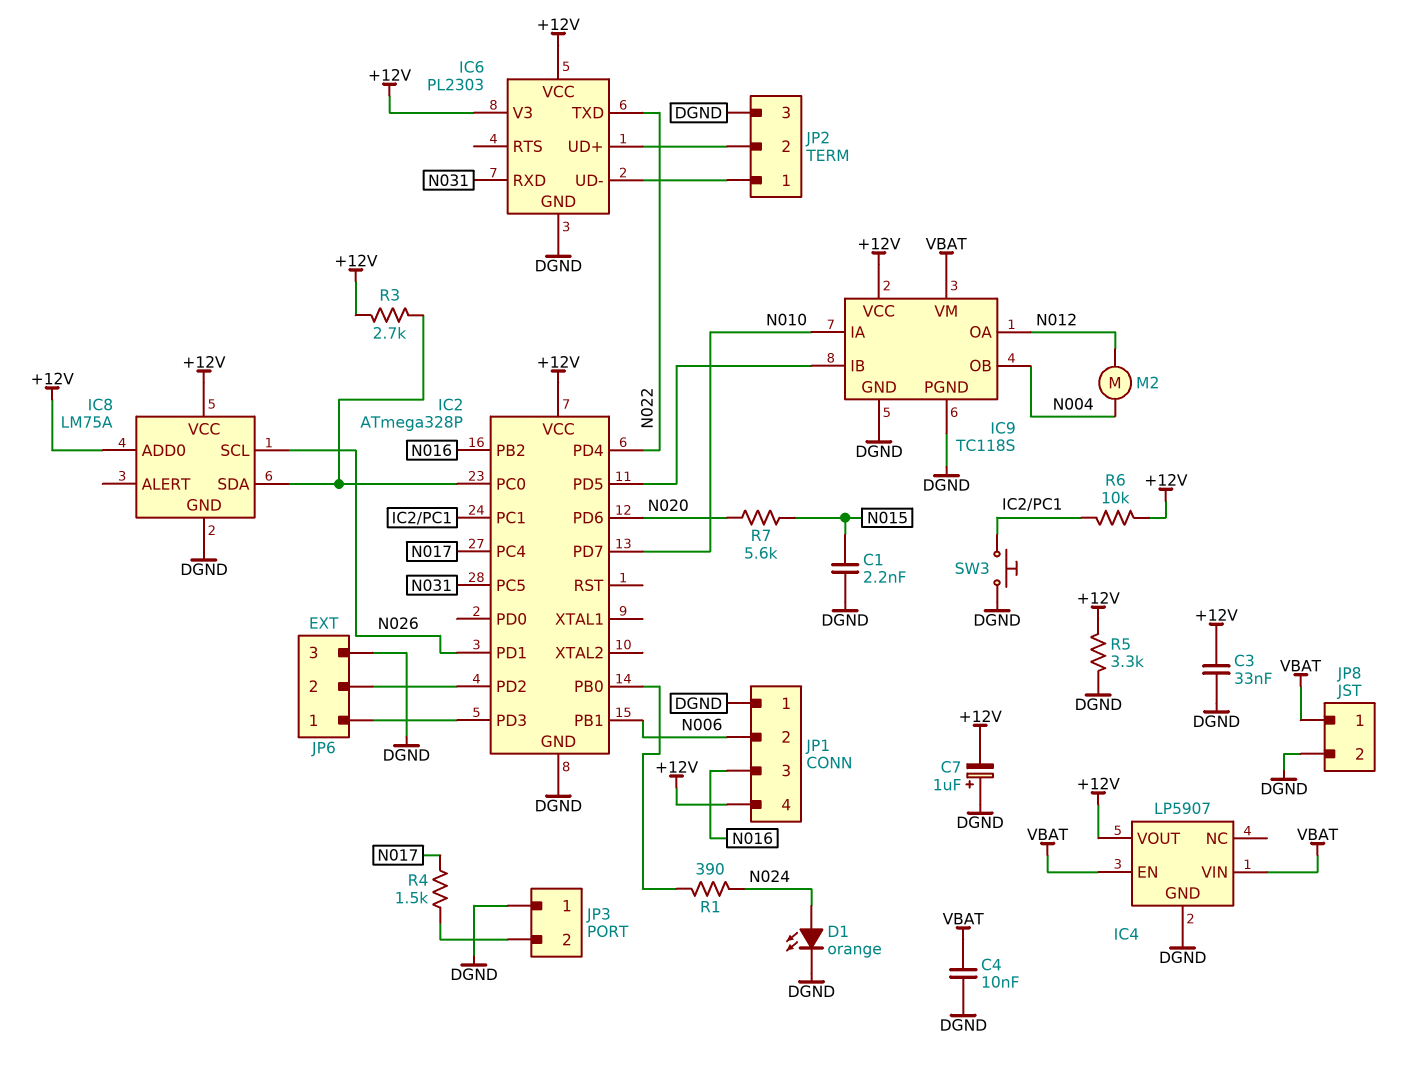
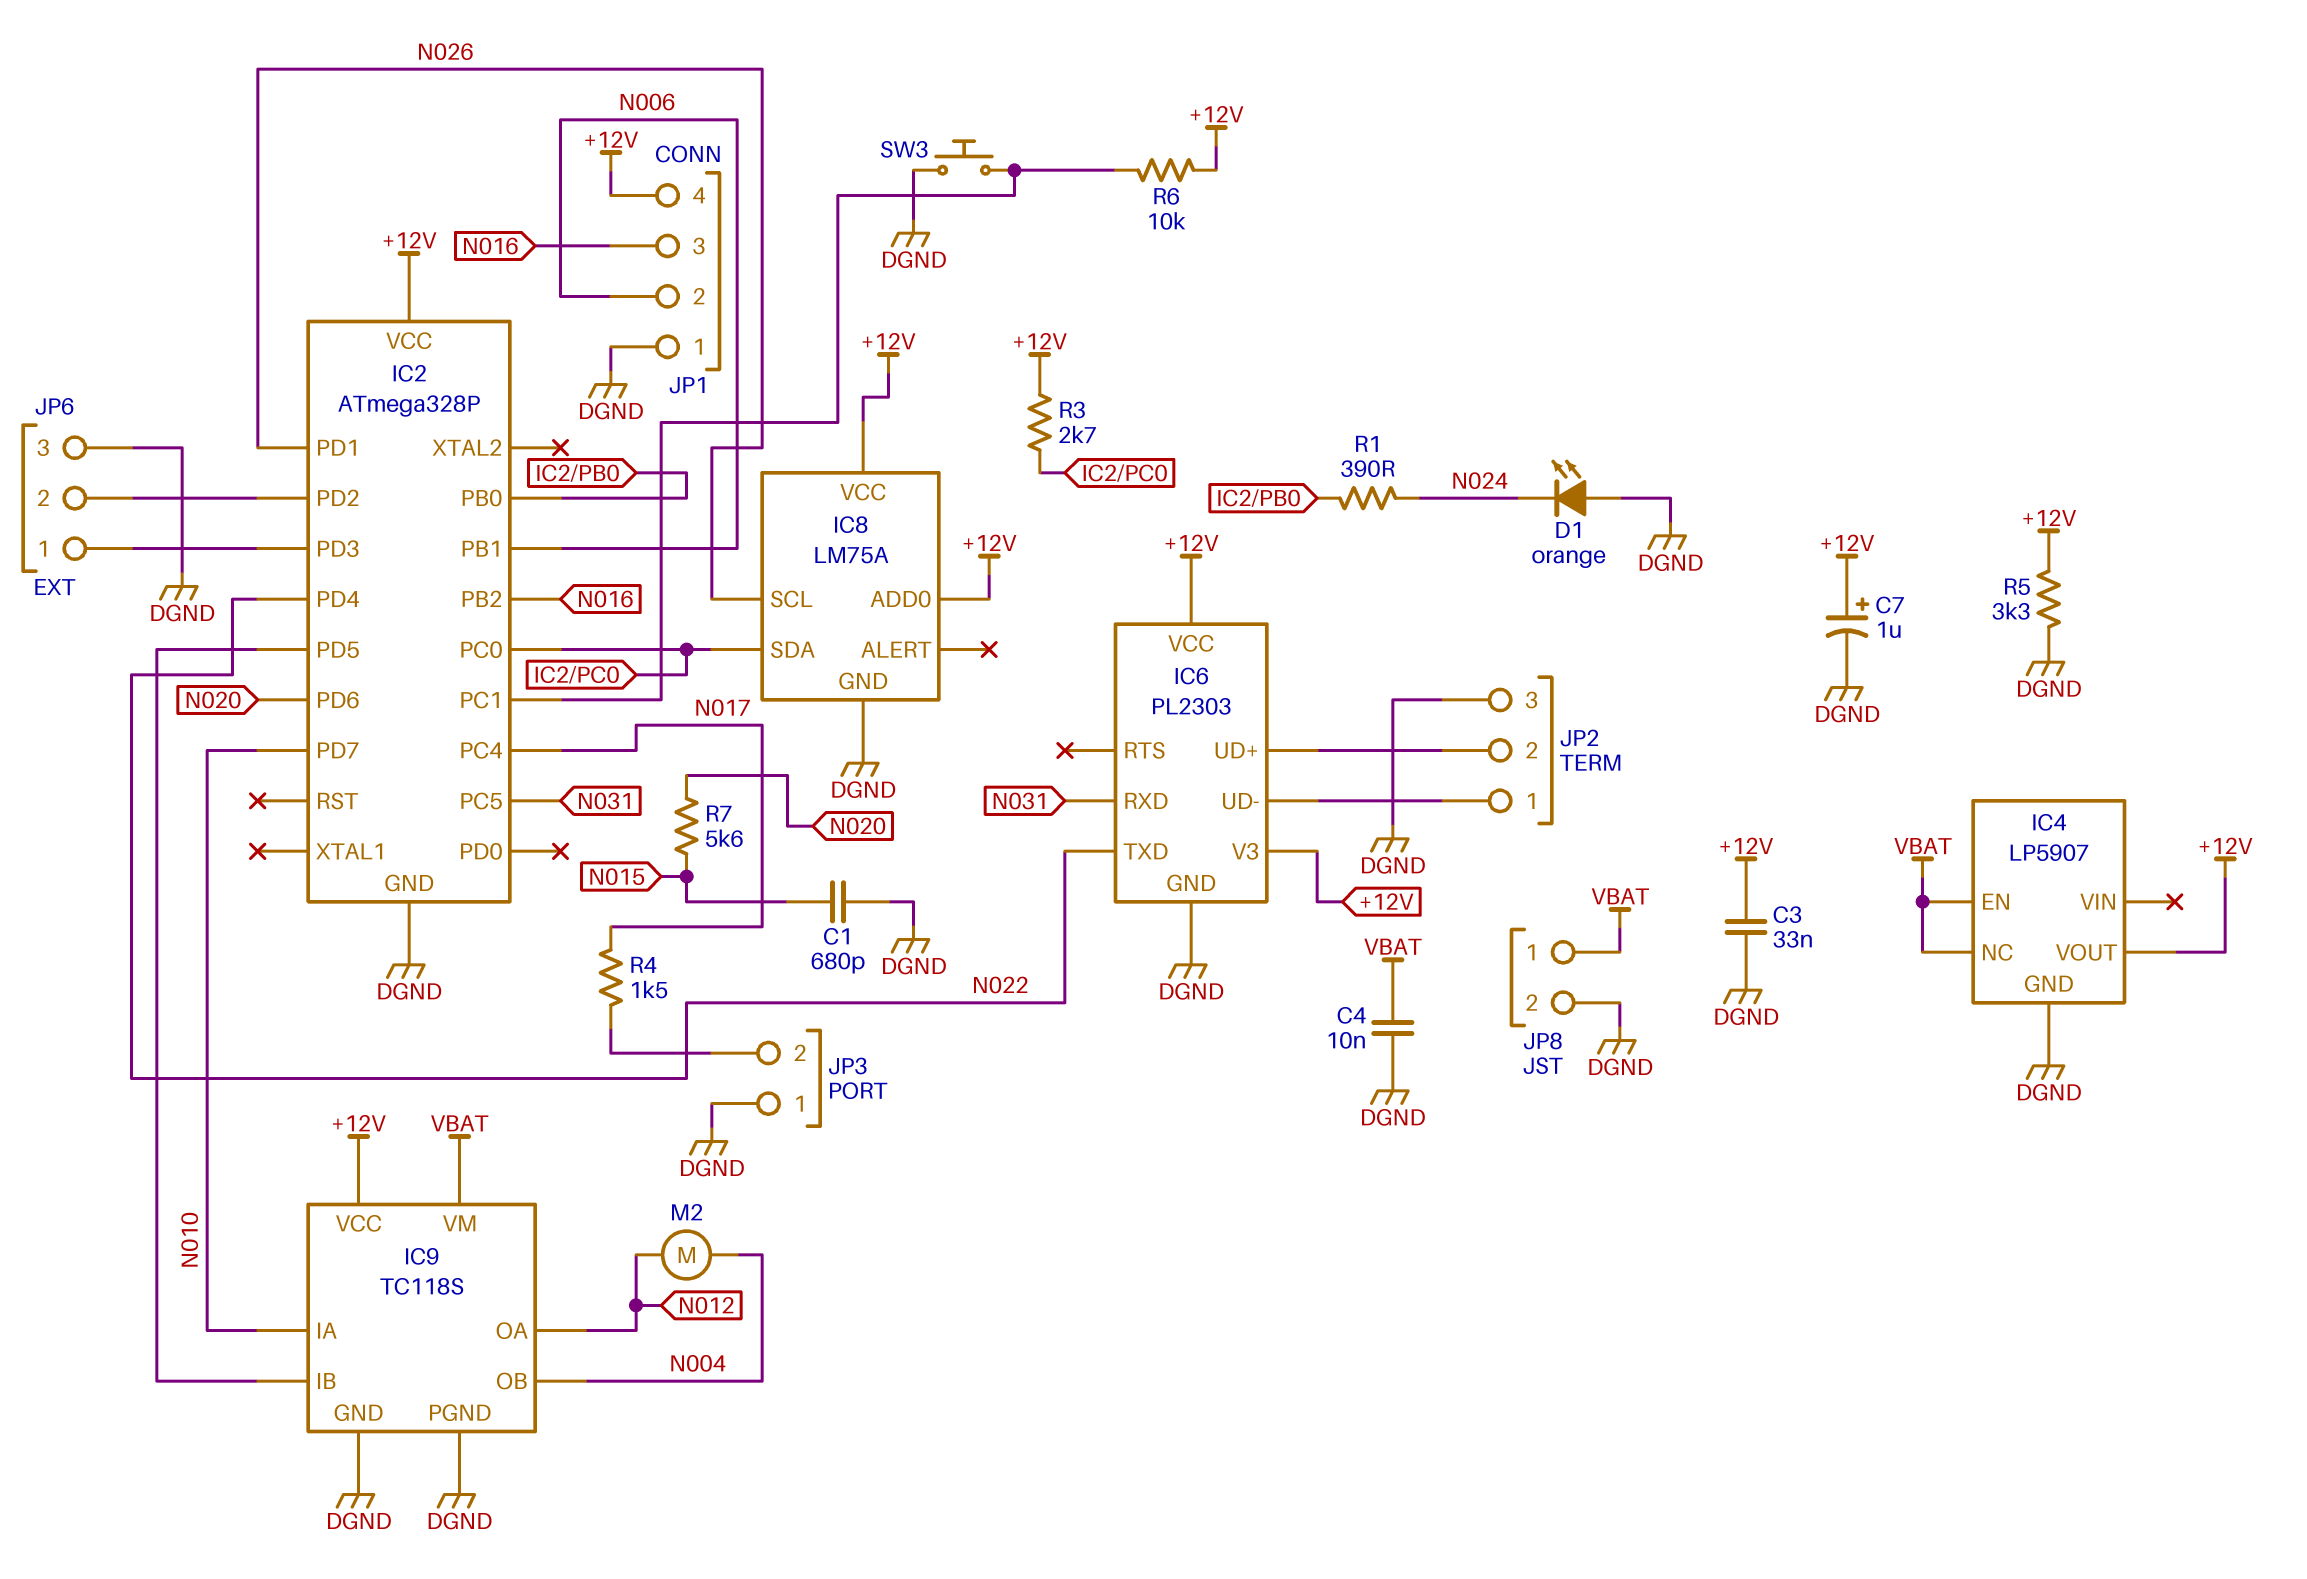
C1: 2.2nF (DGND, N015) -> 680pF (DGND, N015)
C7: 1uF (plus DGND, minus +12V) -> 1uF (plus +12V, minus DGND)
D1: LED orange (A N024, K DGND) -> LED orange (A DGND, K N024)
IC4 pin NC: none -> VBAT
IC4 pin VIN: VBAT -> none

